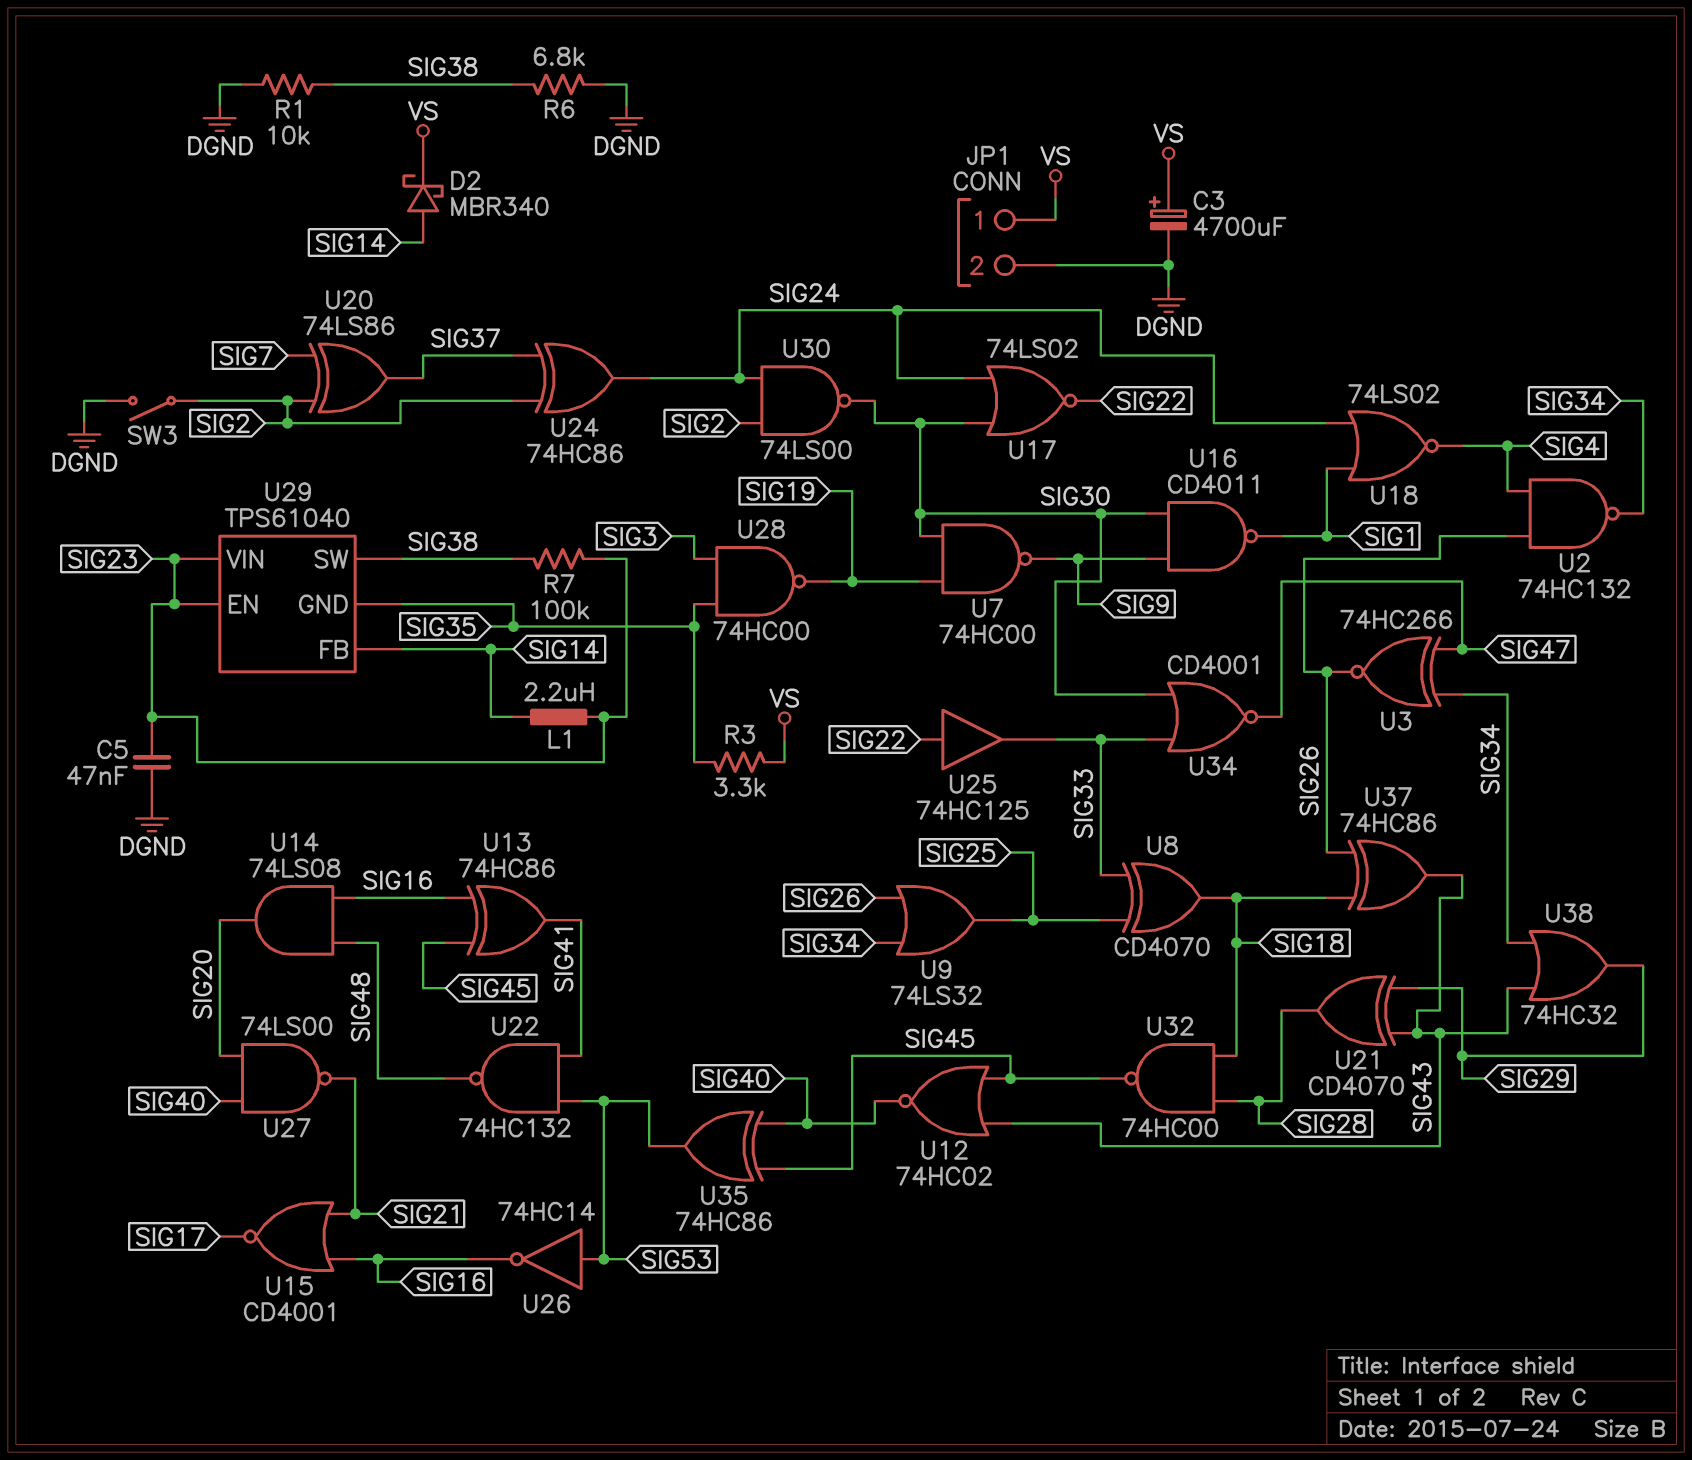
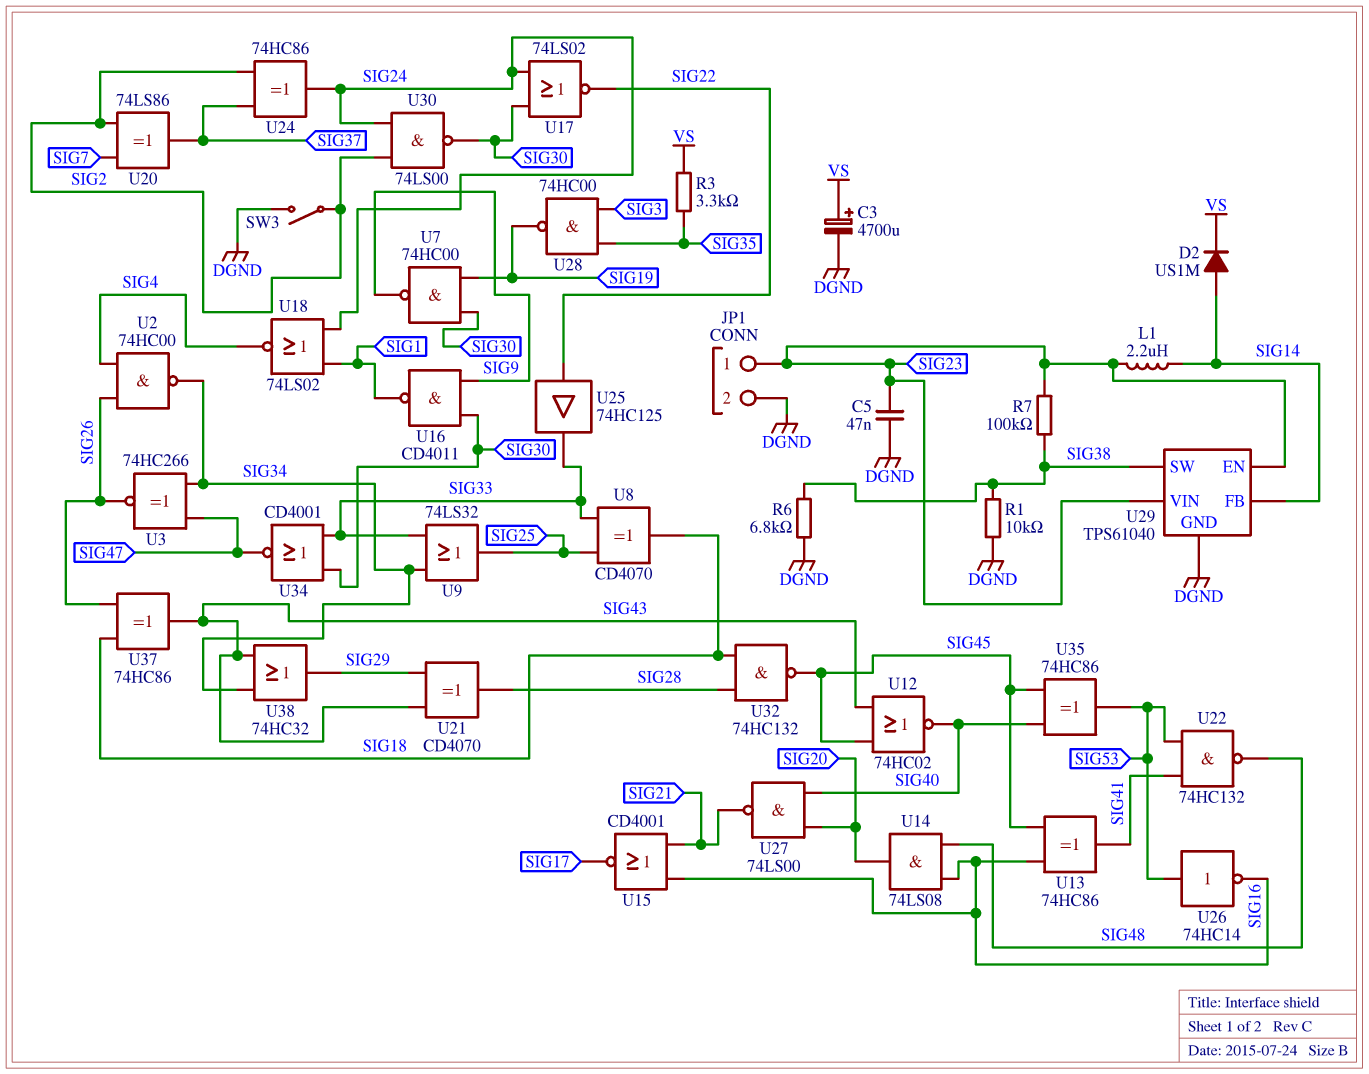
D2: schottky MBR340 (A SIG14, K VS) -> diode US1M (A SIG14, K VS)
JP1 pin 1: VS -> SIG23
U2: NAND 74HC132 (in SIG4, in SIG26, out SIG34) -> NAND 74HC00 (in SIG4, in SIG26, out SIG34)
U9: OR 74LS32 (in SIG26, in SIG34, out SIG25) -> OR 74LS32 (in SIG33, in SIG34, out SIG25)
U29 pin GND: SIG35 -> DGND
U32: NAND 74HC00 (in SIG18, in SIG28, out SIG45) -> NAND 74HC132 (in SIG18, in SIG28, out SIG45)

